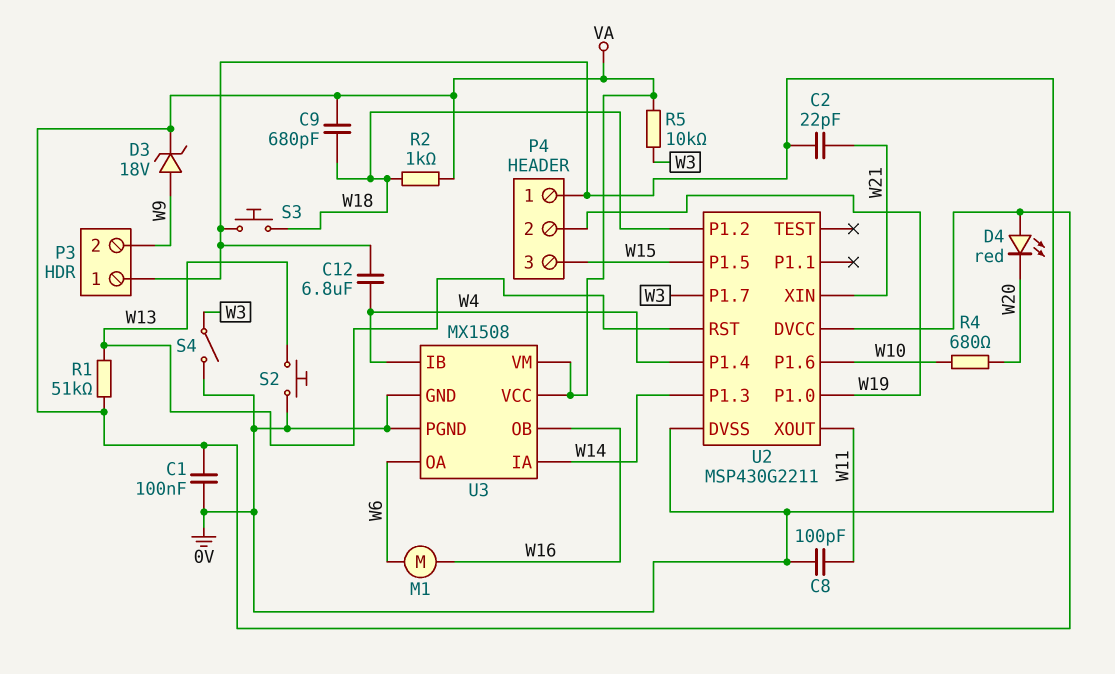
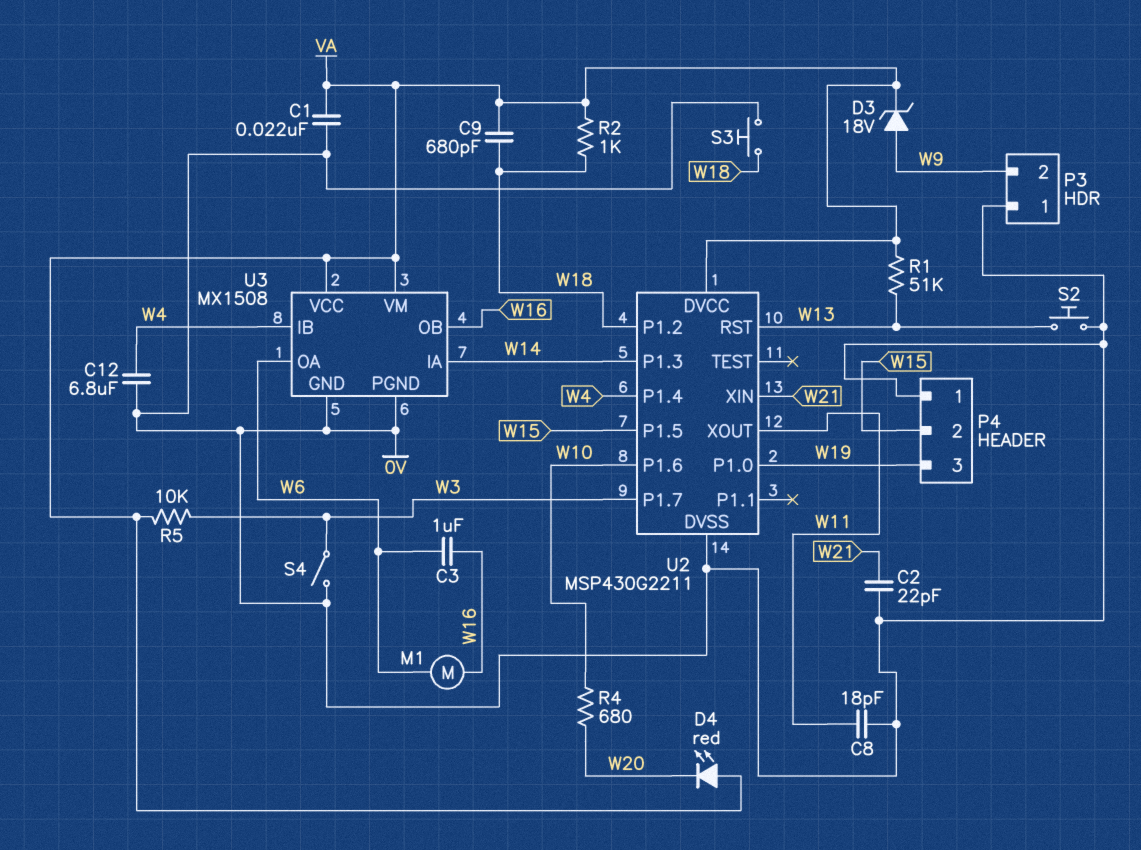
C1: 100nF (0V, VA) -> 22nF (0V, VA)
C3: none -> 1uF (W6, W16)
C8: 100pF (0V, W11) -> 18pF (0V, W11)
P4 pin 2: W19 -> W15
P4 pin 3: W15 -> W19

